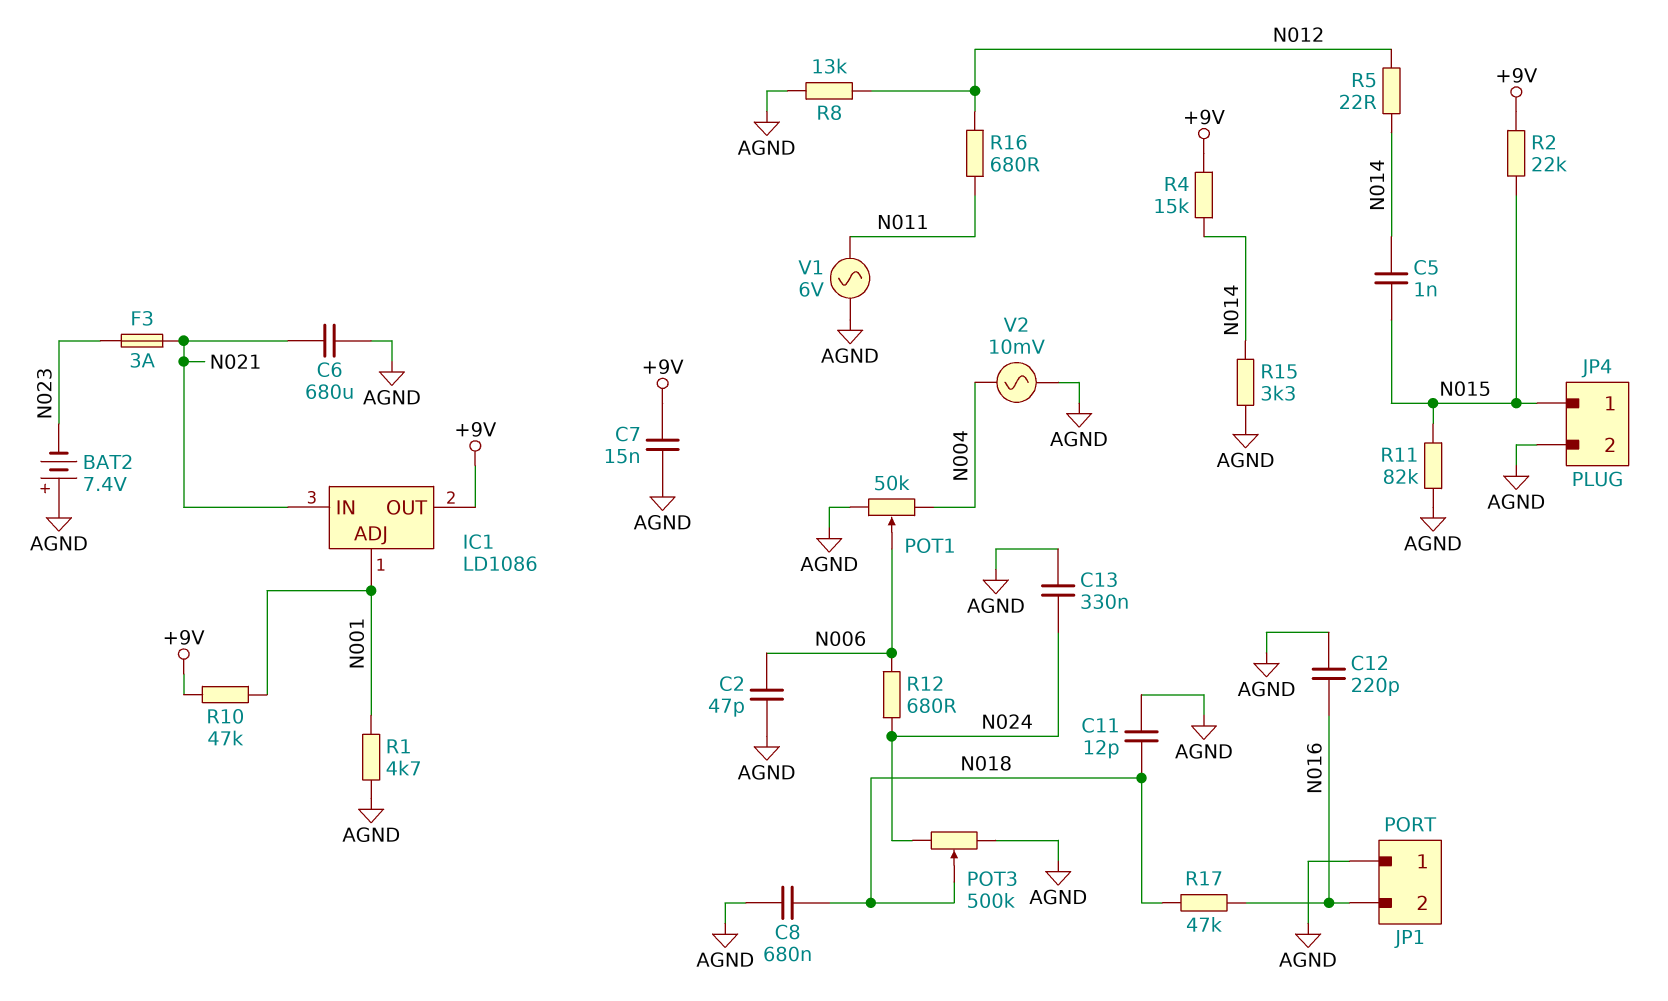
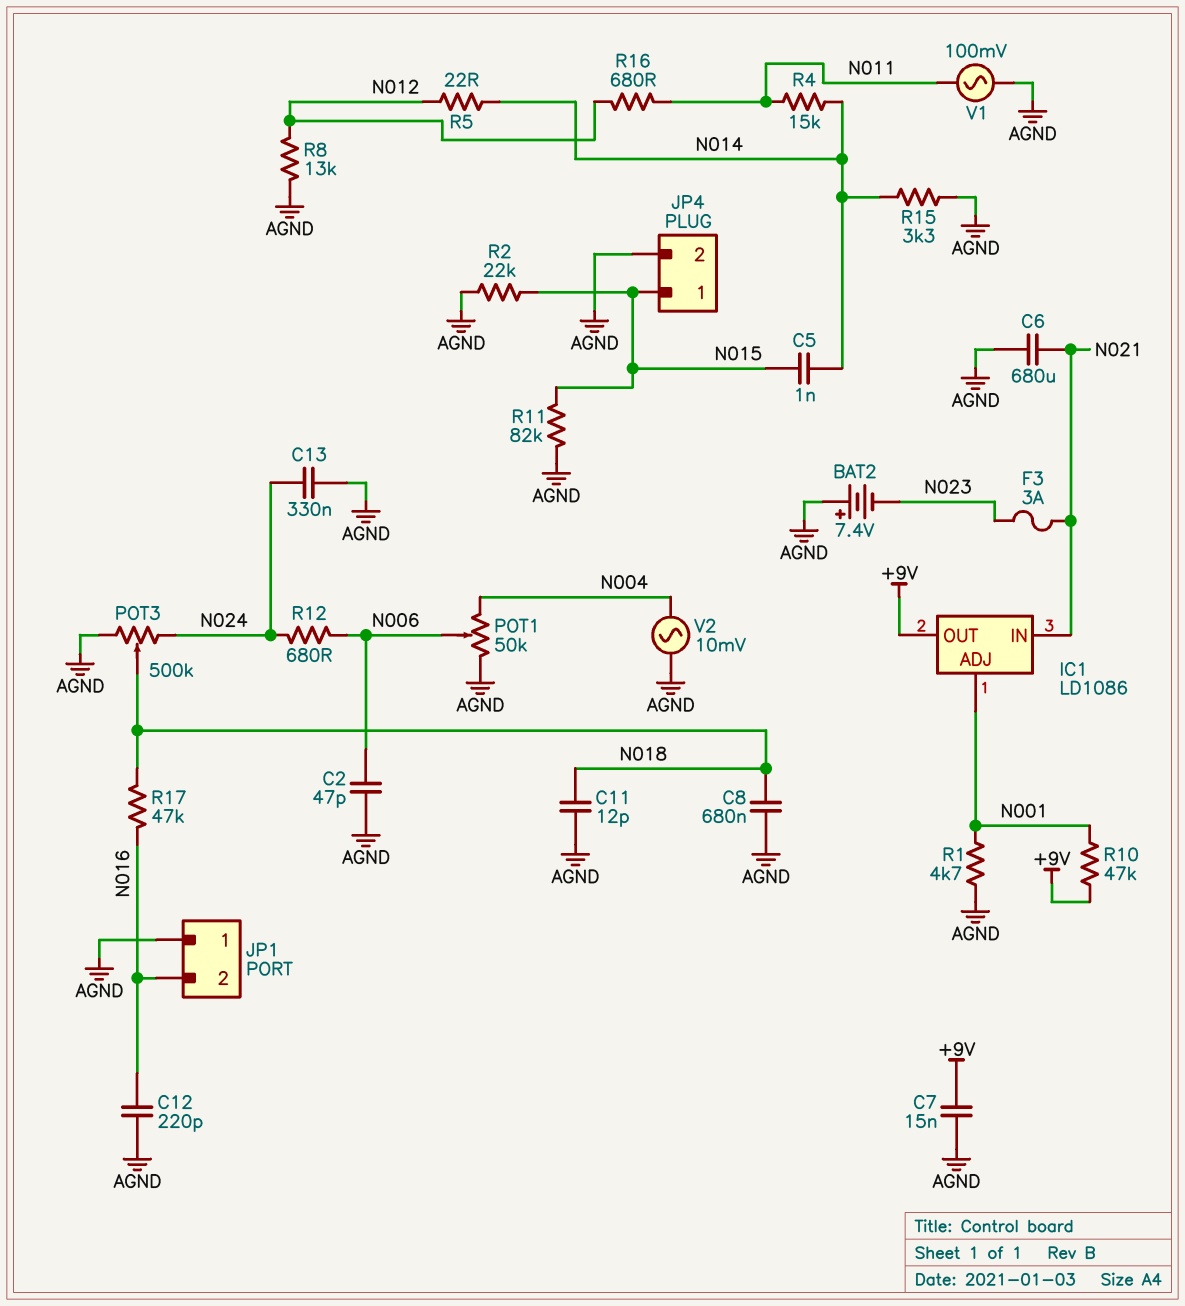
R2: 22k (+9V, N015) -> 22k (AGND, N015)
R4: 15k (+9V, N014) -> 15k (N011, N014)
V1: AC 6V (AGND, N011) -> AC 100mV (AGND, N011)

